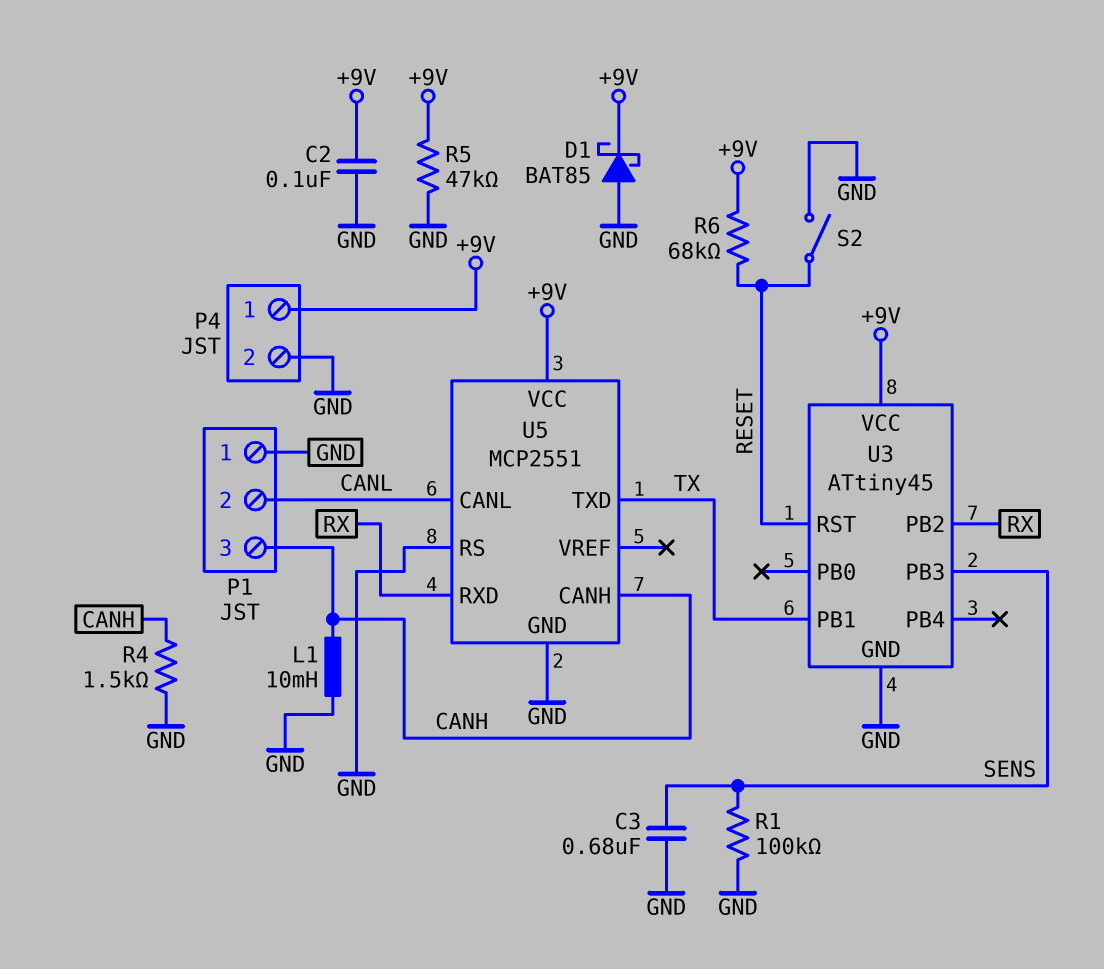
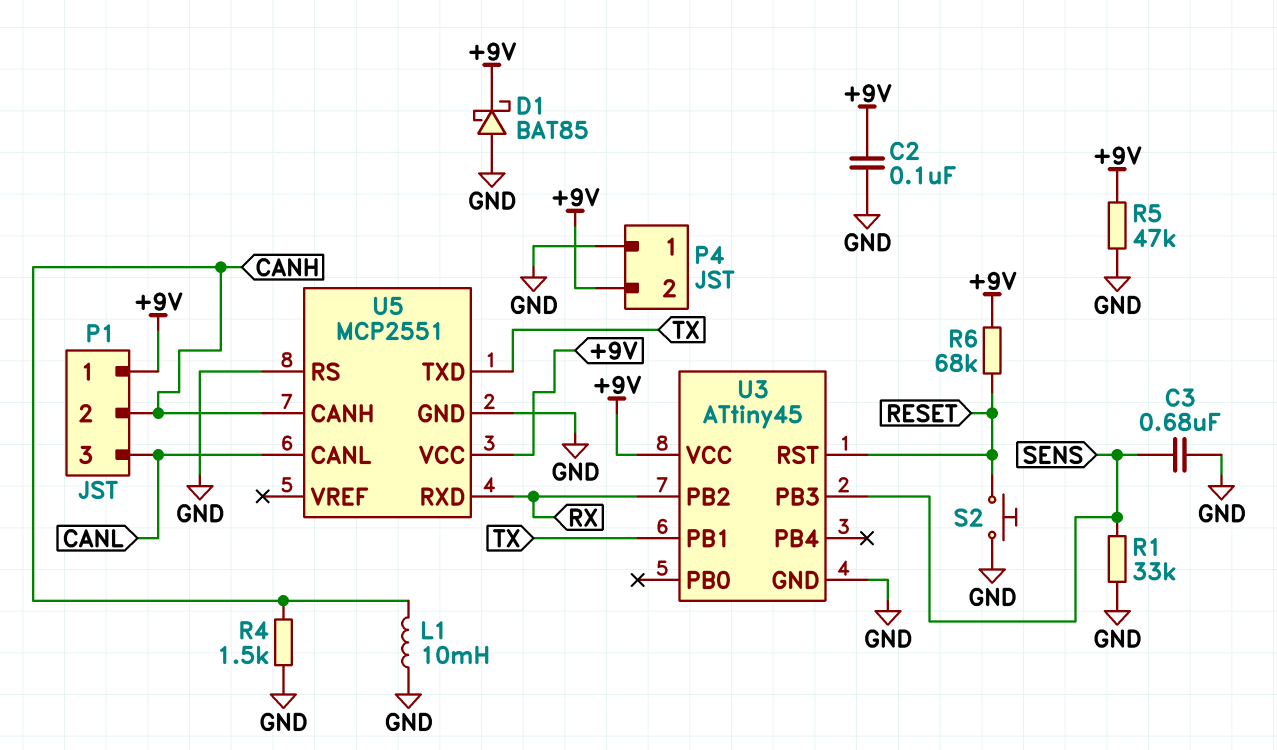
P1 pin 1: GND -> +9V
P1 pin 2: CANL -> CANH
P1 pin 3: CANH -> CANL
P4 pin 1: +9V -> GND
P4 pin 2: GND -> +9V
R1: 100k (GND, SENS) -> 33k (GND, SENS)
S2: switch (GND, RESET) -> button (GND, RESET)

